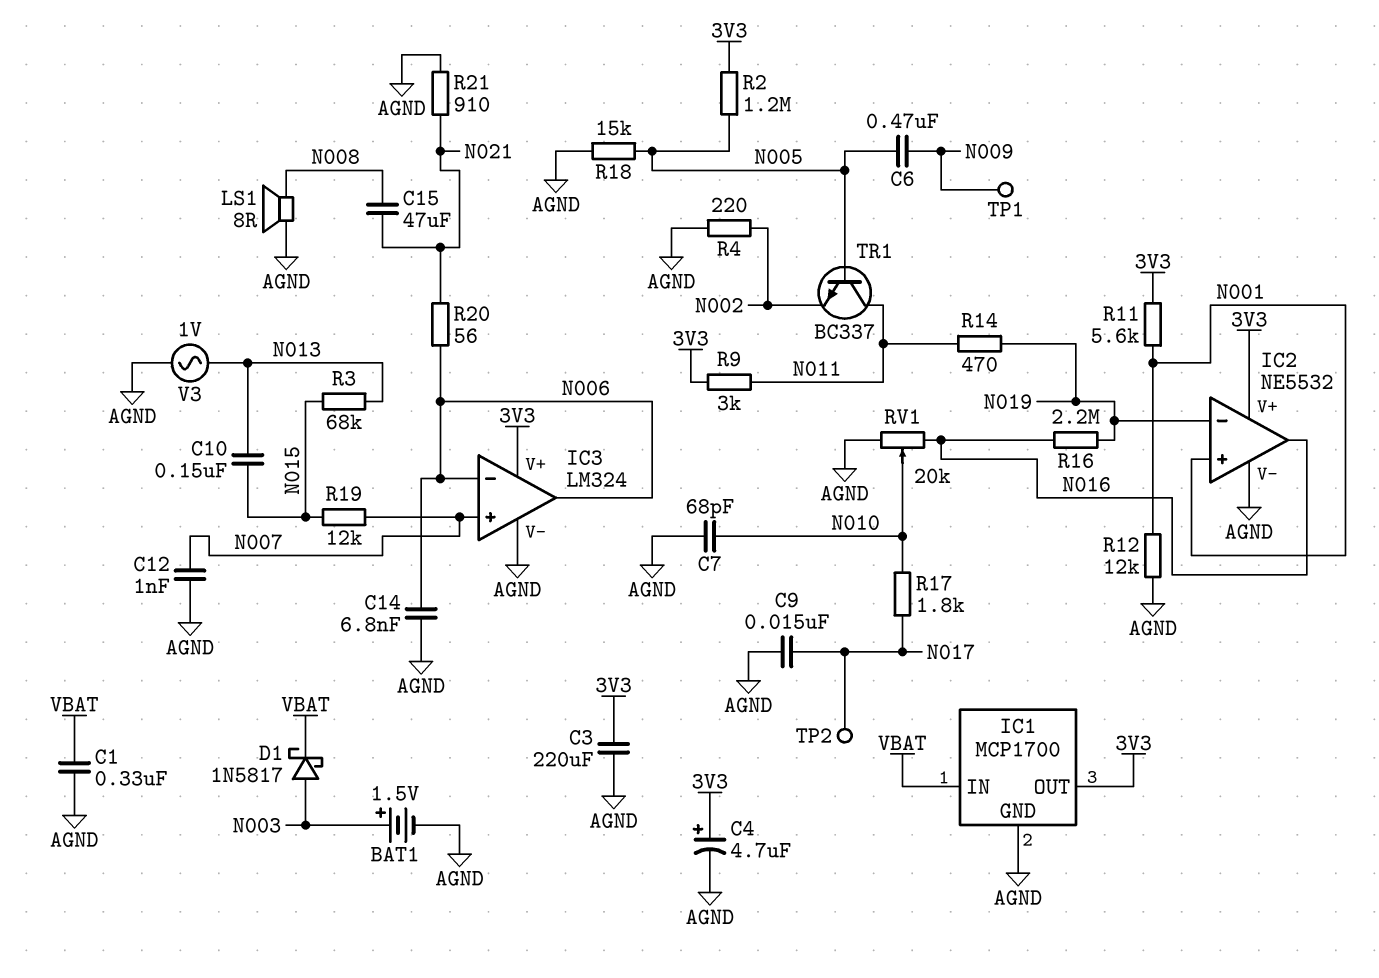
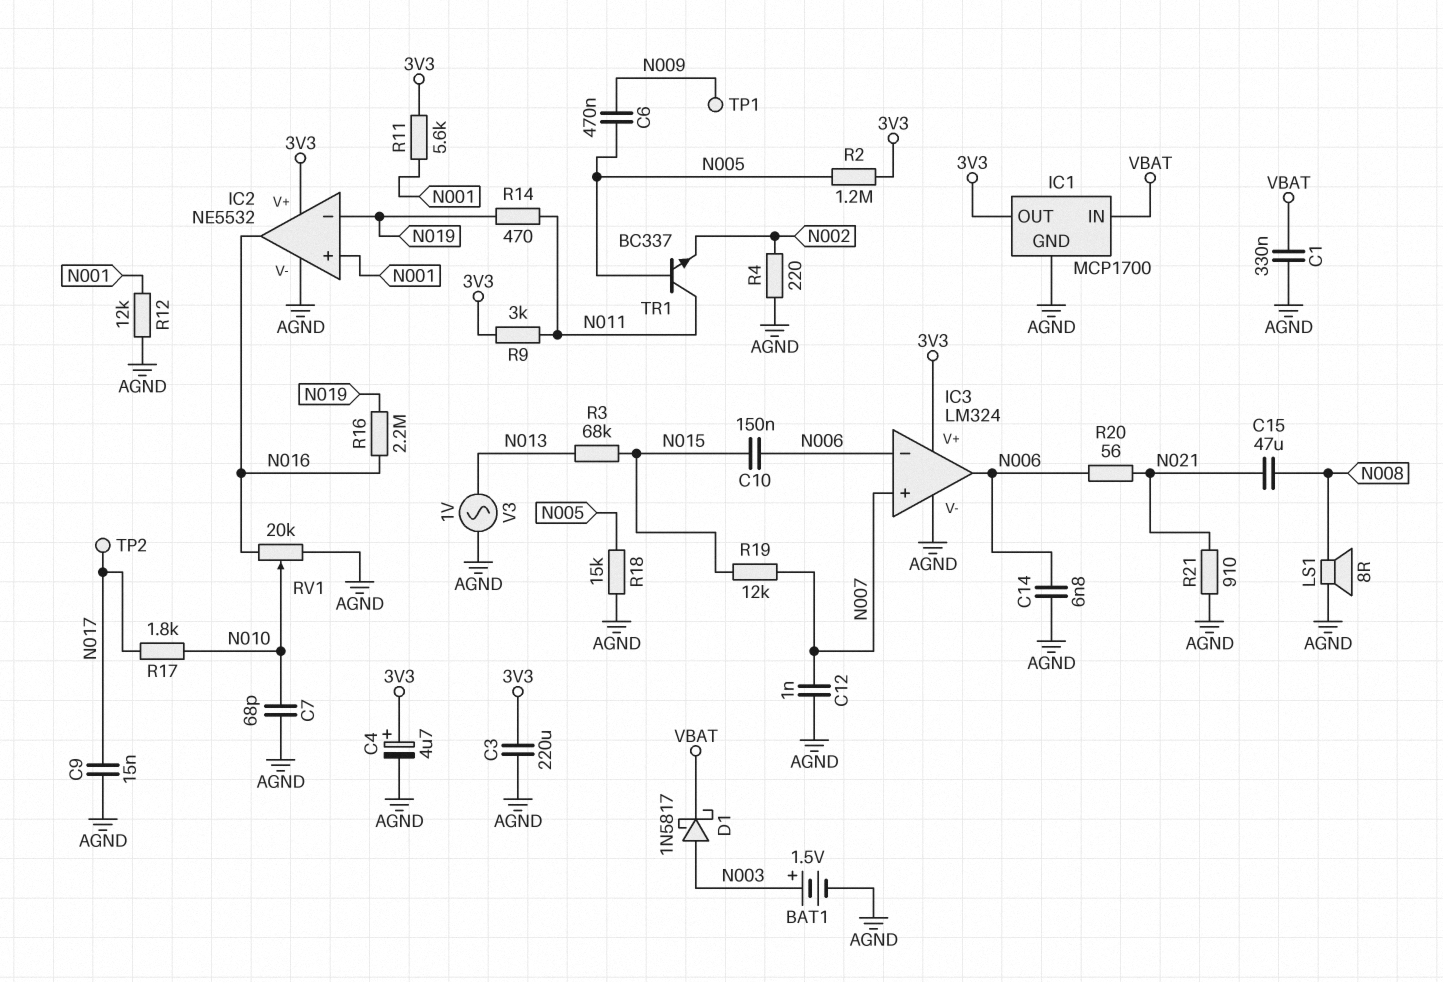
C10: 150nF (N013, N015) -> 150nF (N006, N015)

